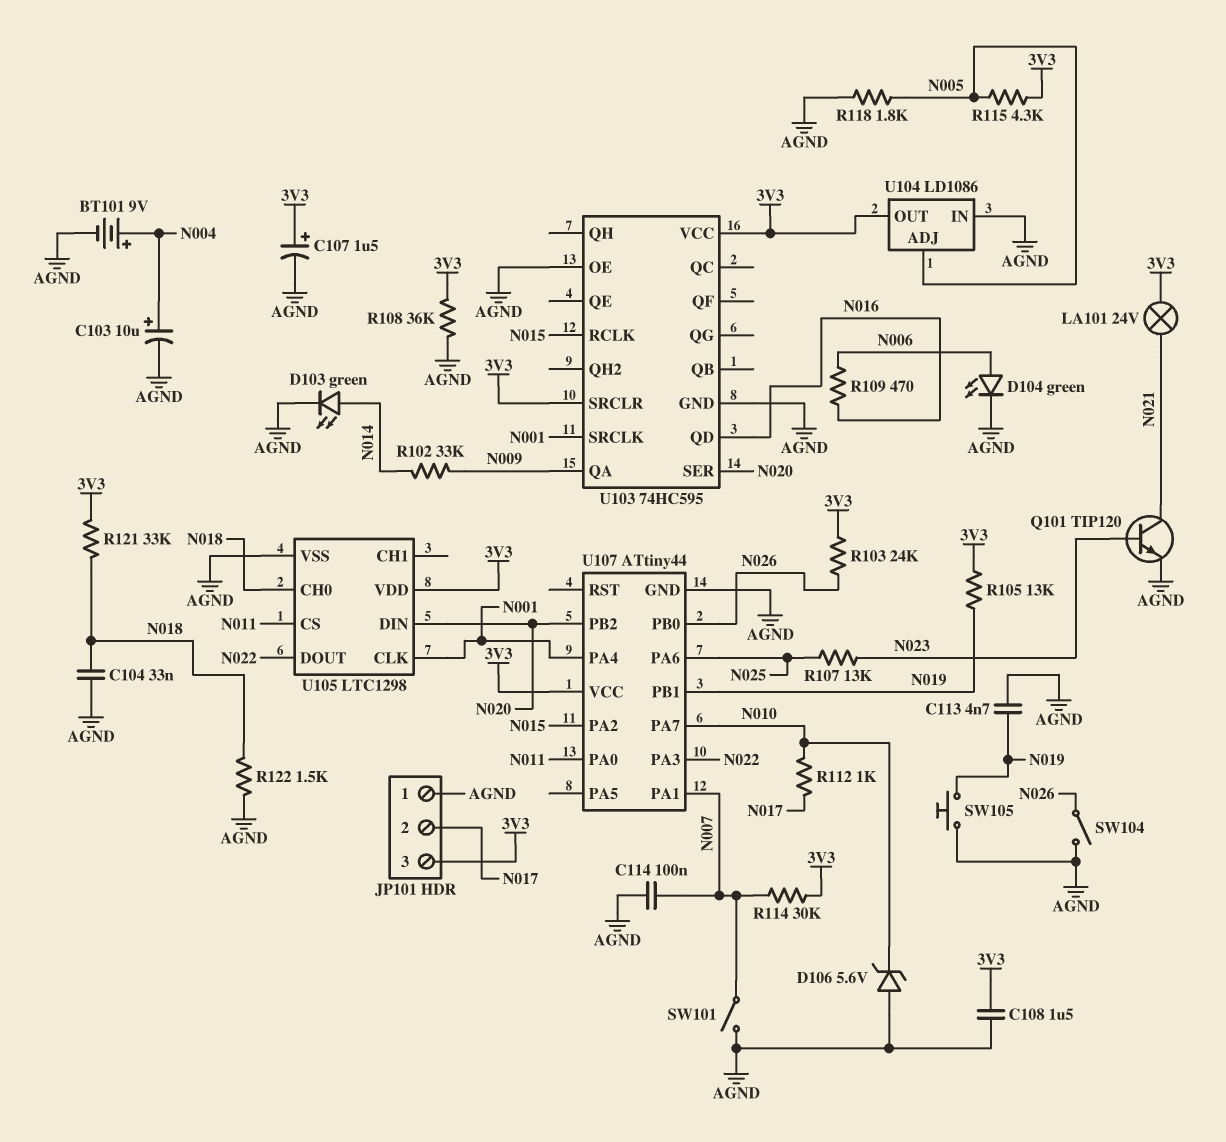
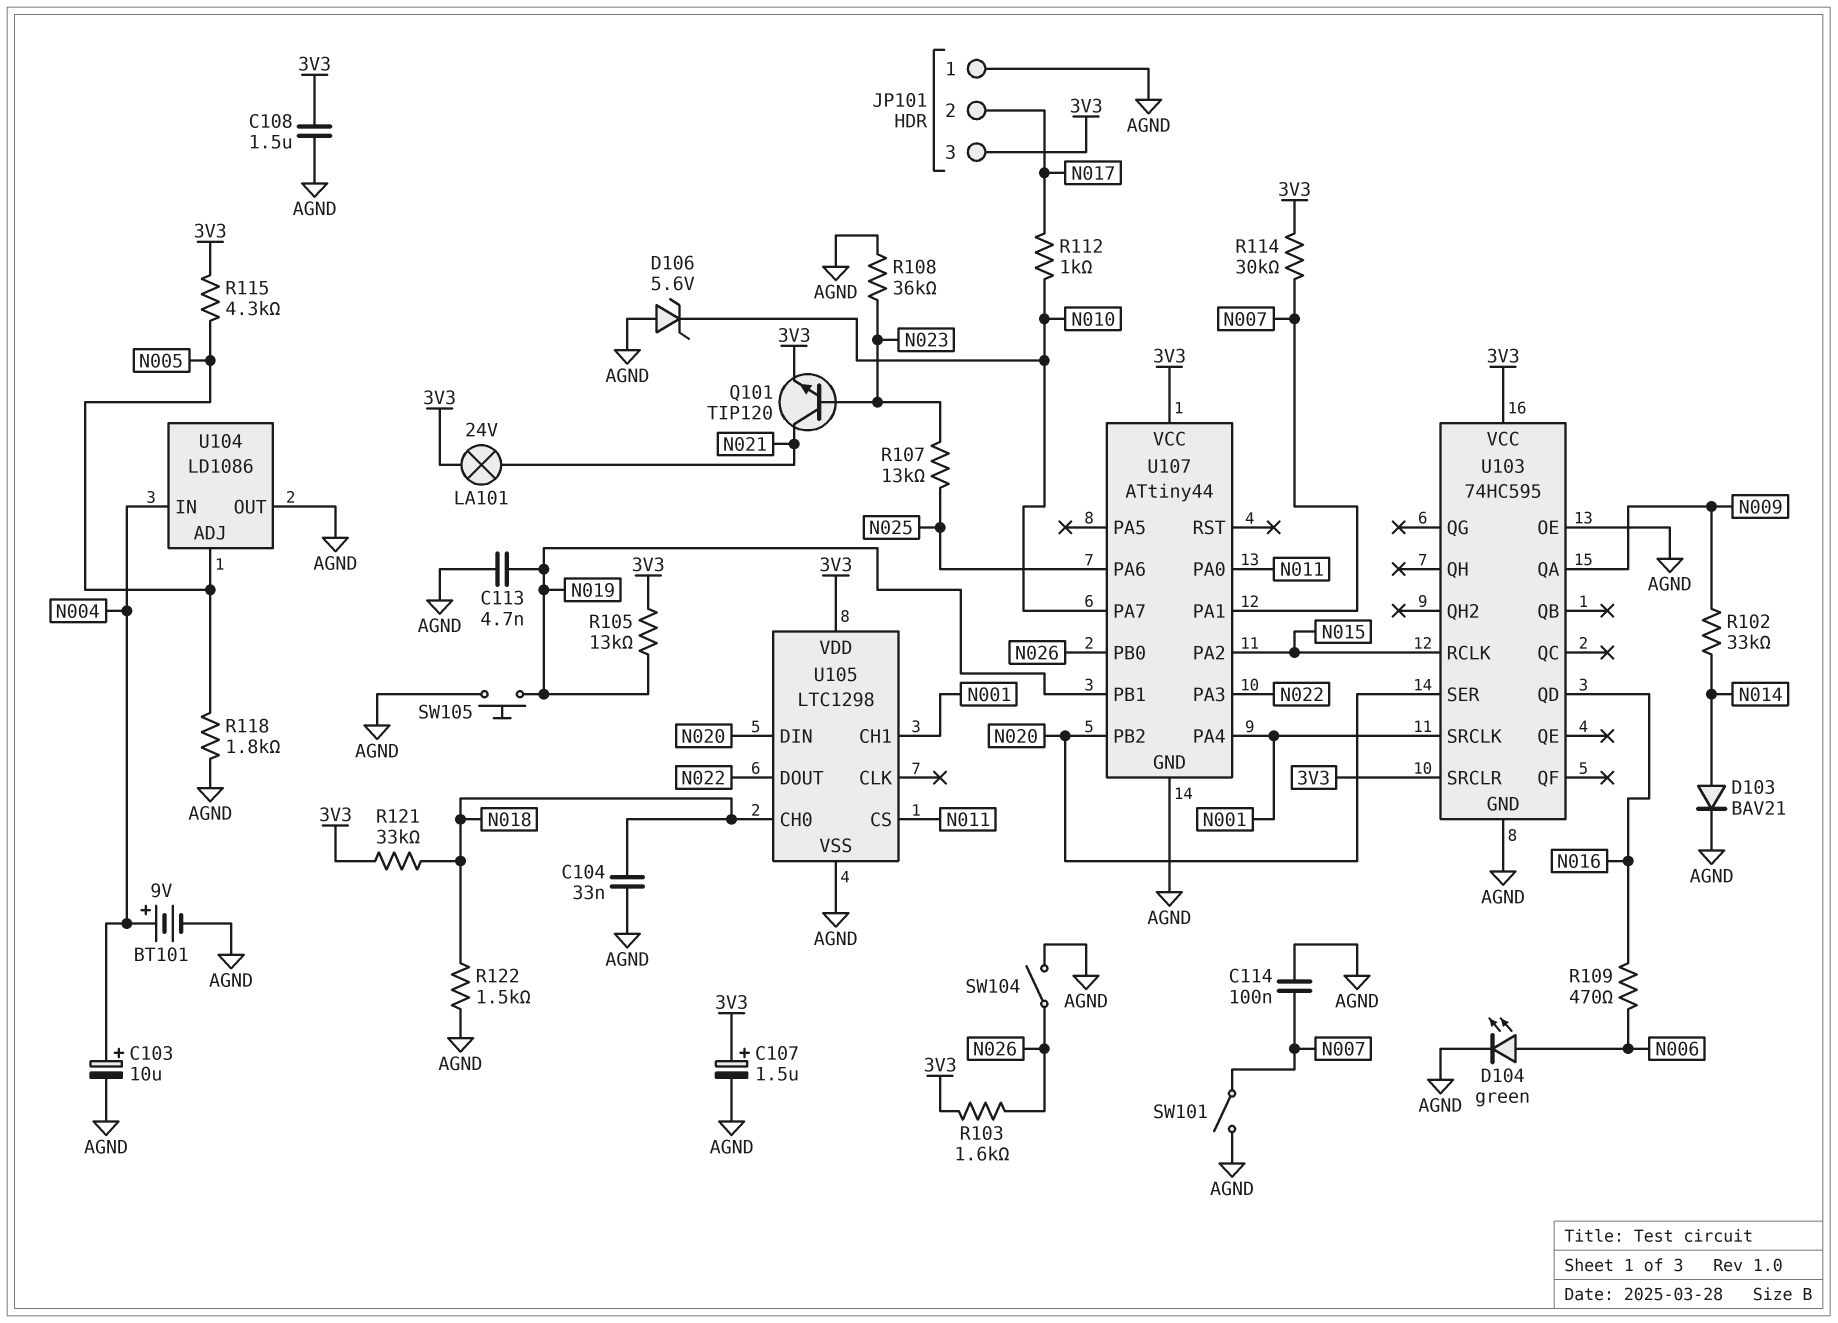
D103: LED green (A N014, K AGND) -> diode BAV21 (A N014, K AGND)
Q101: NPN TIP120 (B N023, C N021, E AGND) -> NPN TIP120 (B N023, C N021, E 3V3)
R103: 24k (3V3, N026) -> 1.6k (3V3, N026)
R108: 36k (3V3, AGND) -> 36k (AGND, N023)
U104 pin IN: AGND -> N004
U104 pin OUT: 3V3 -> AGND
U105 pin CH1: none -> N001
U105 pin CLK: N001 -> none

